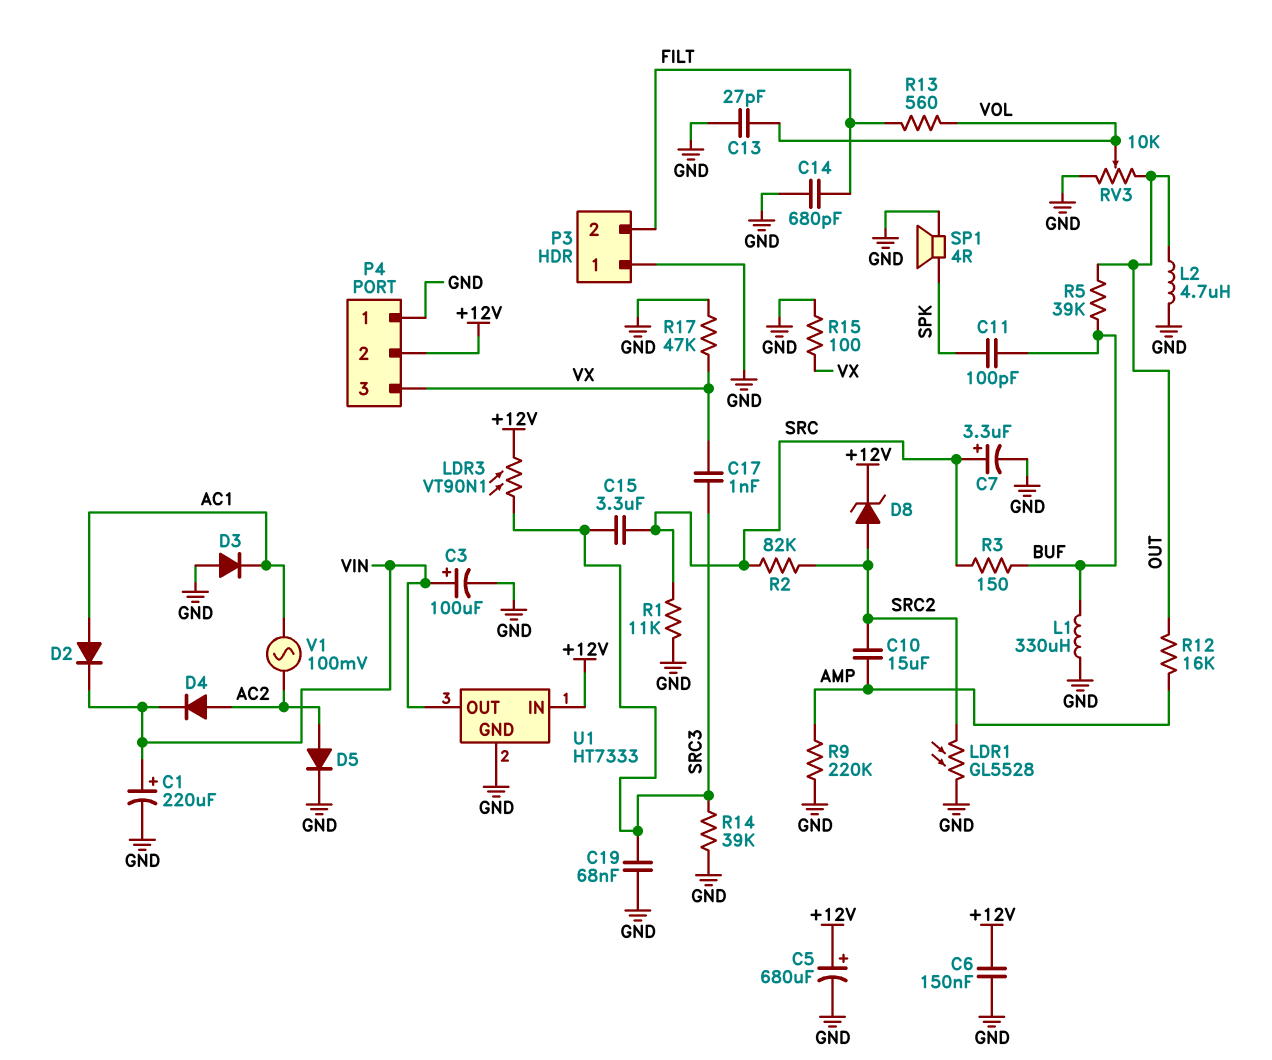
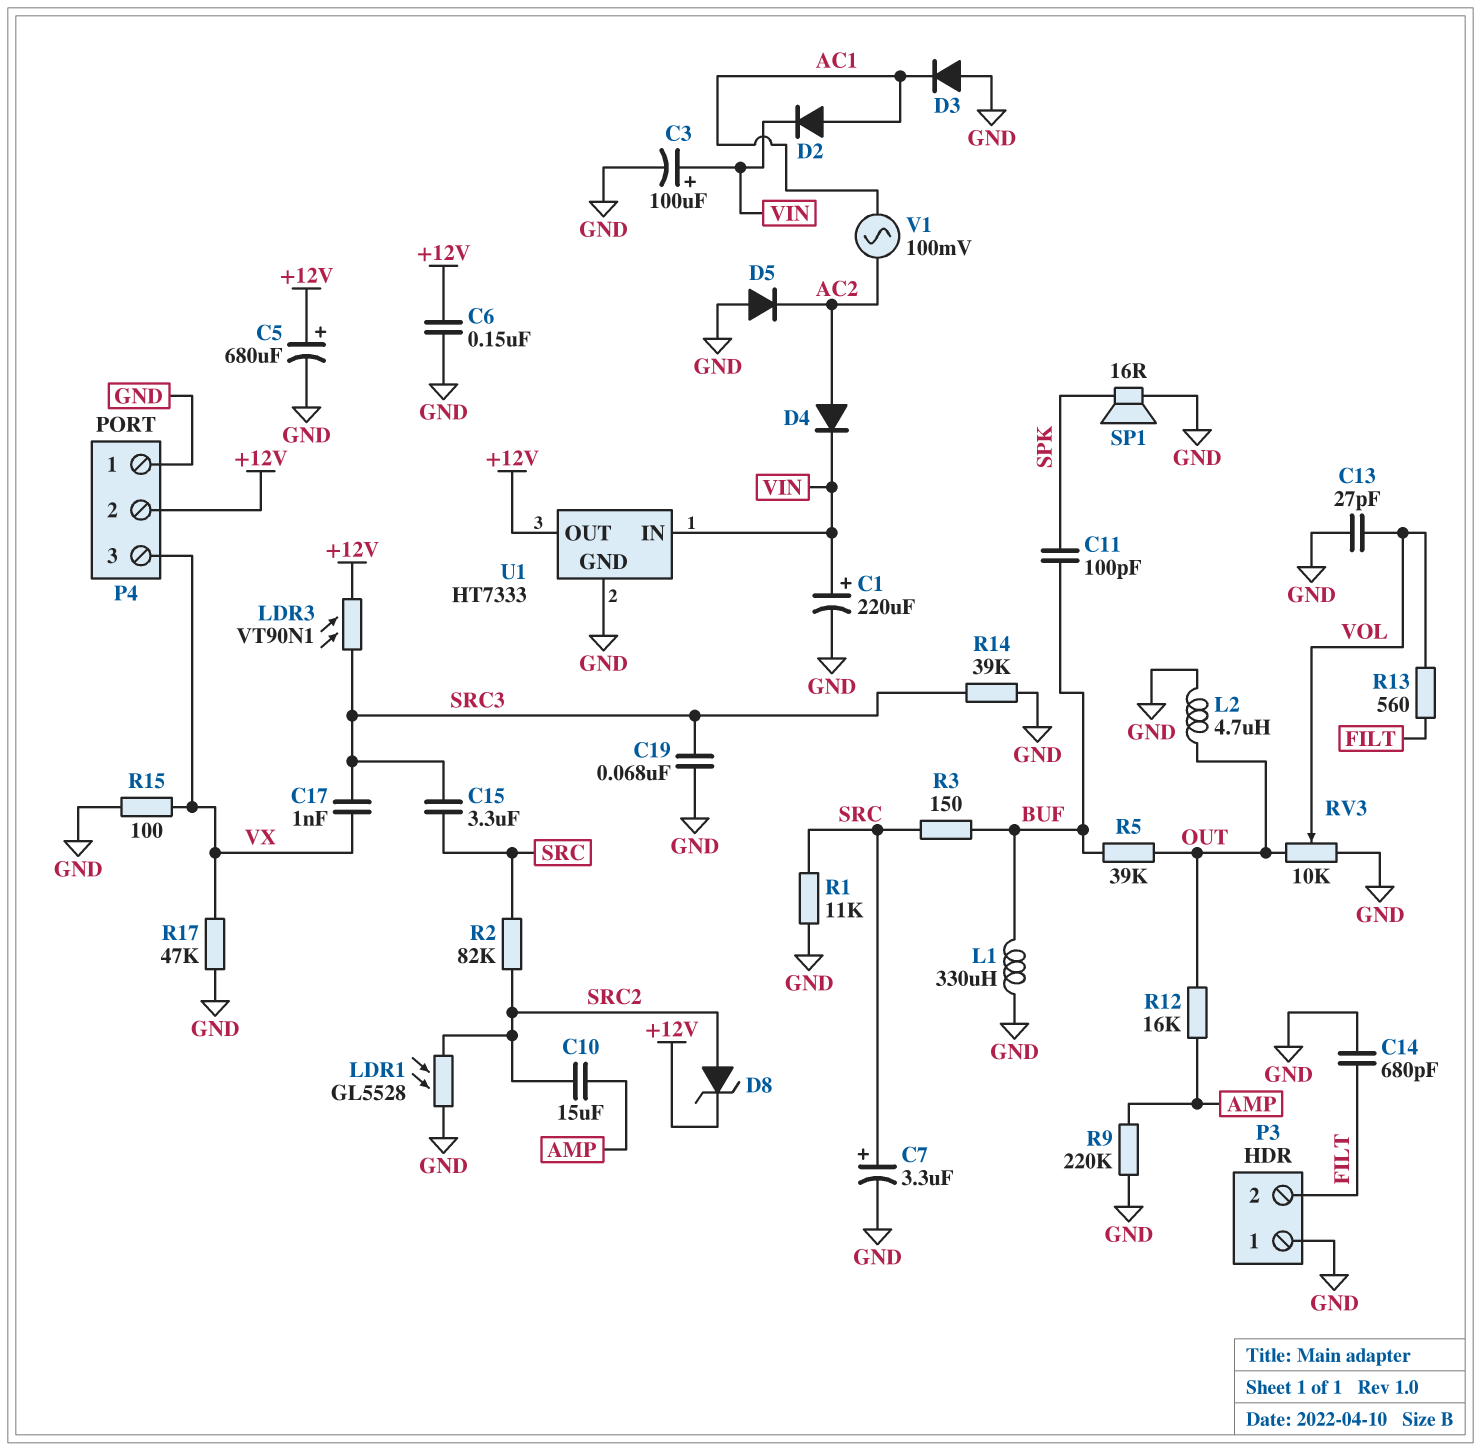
D5: diode (A AC2, K GND) -> diode (A GND, K AC2)
SP1: speaker 4R (GND, SPK) -> speaker 16R (GND, SPK)
U1 pin IN: +12V -> VIN
U1 pin OUT: VIN -> +12V

